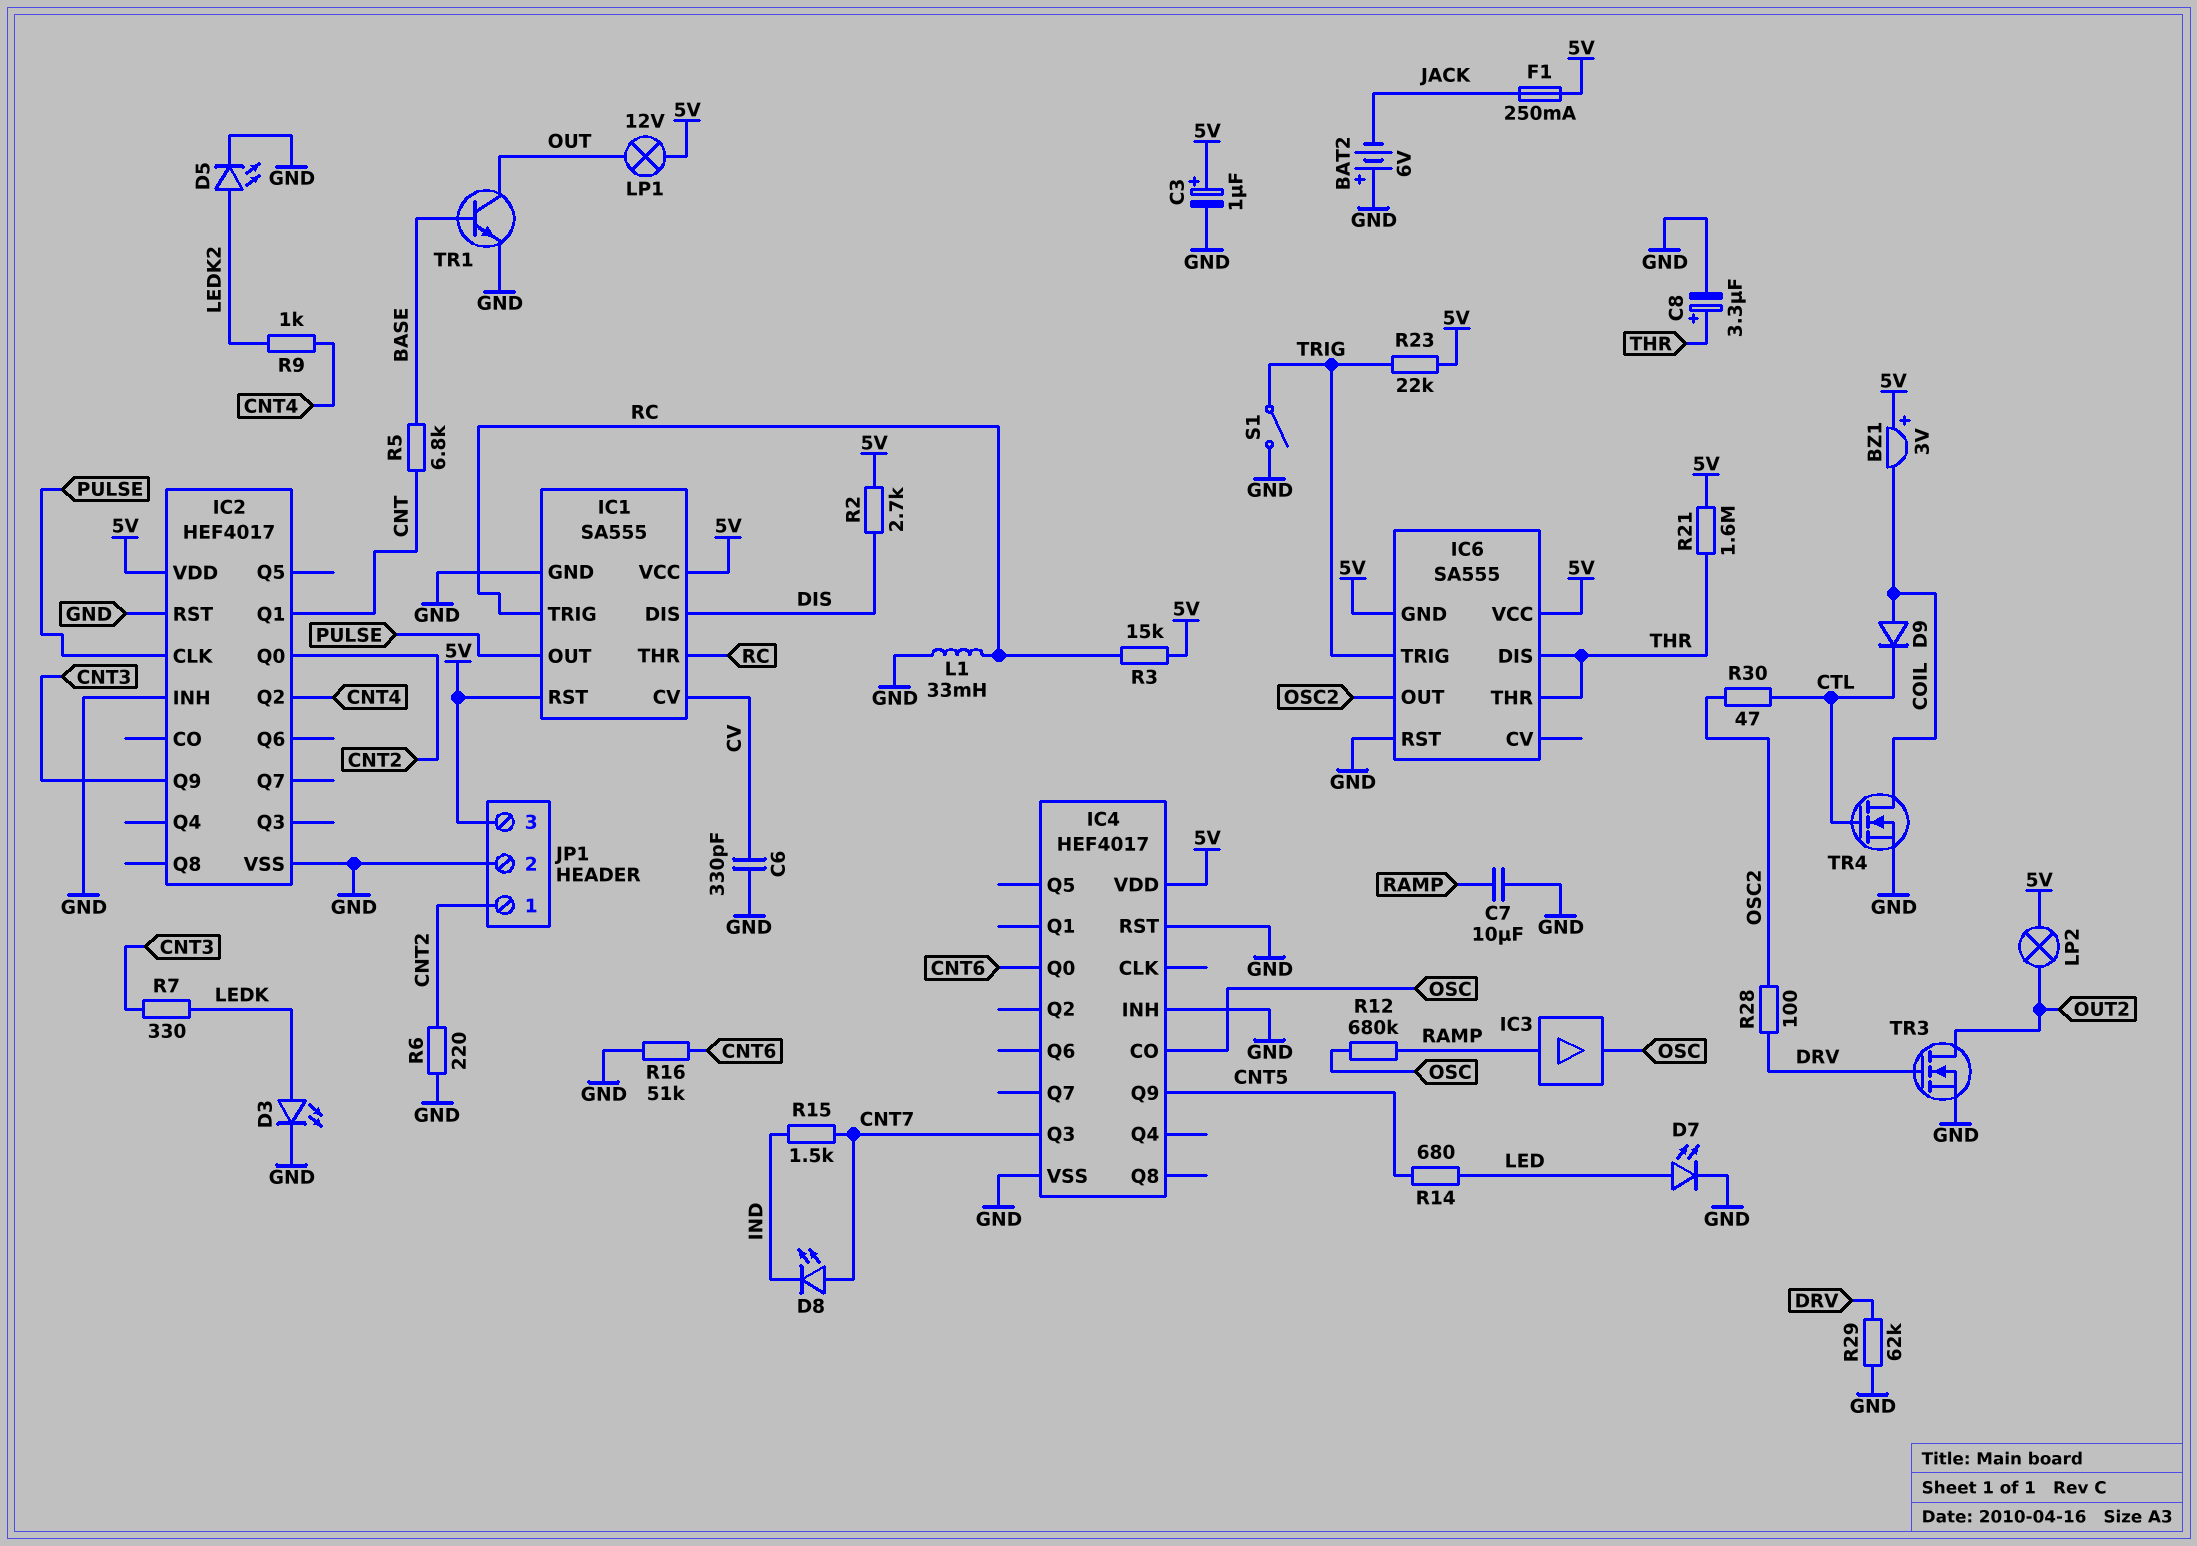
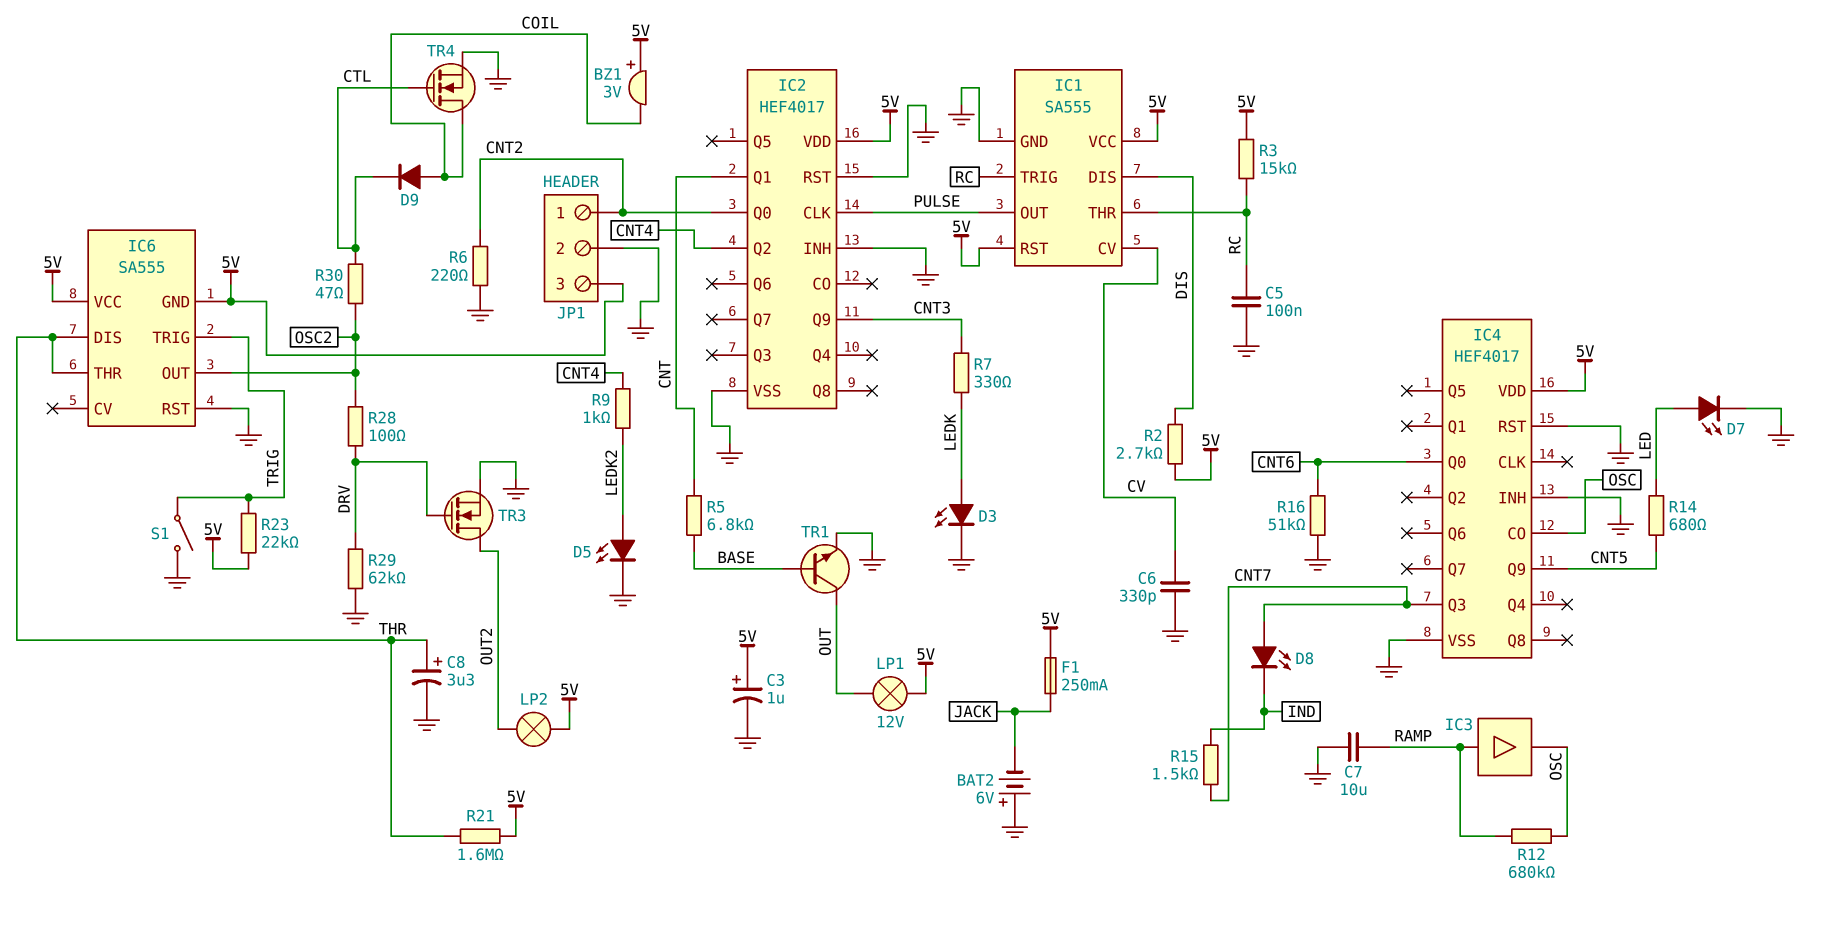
C5: none -> 100nF (GND, RC)
L1: 33mH (GND, RC) -> none

